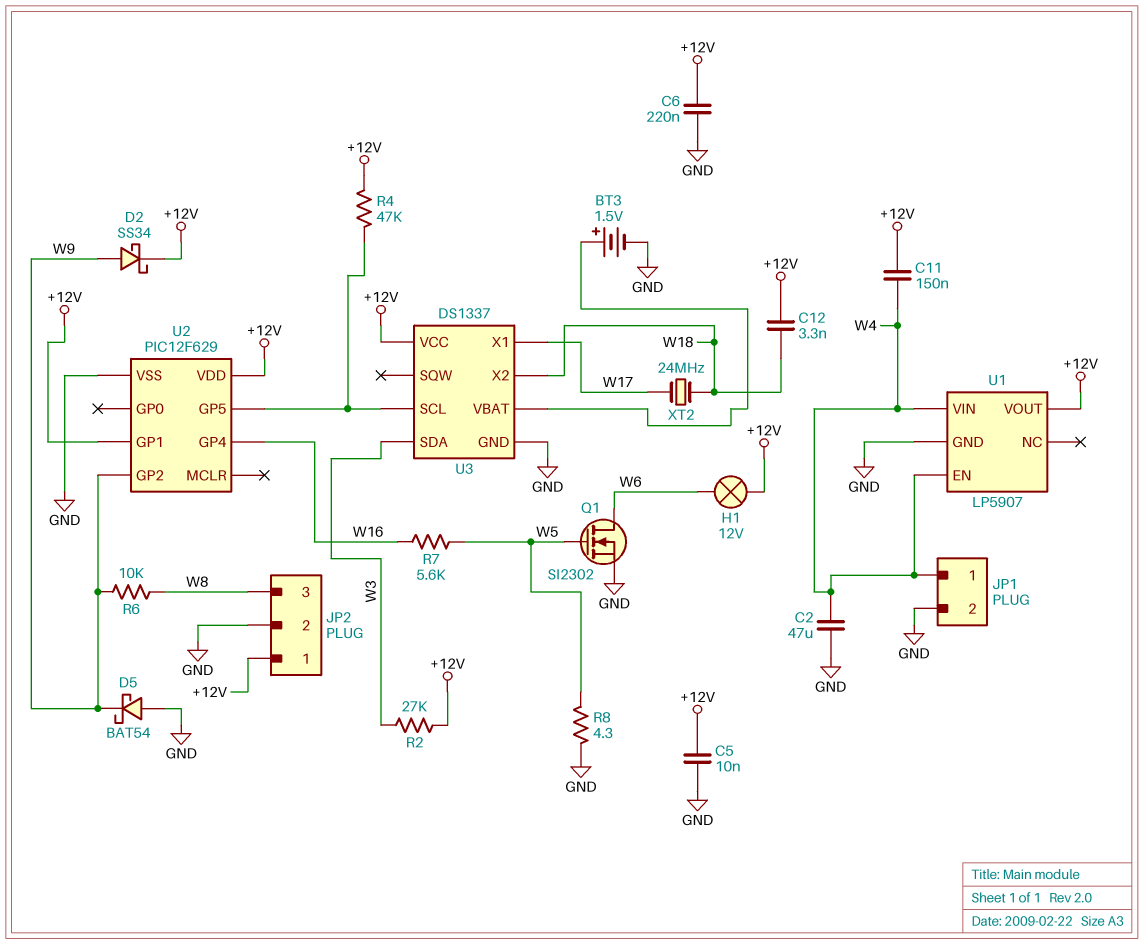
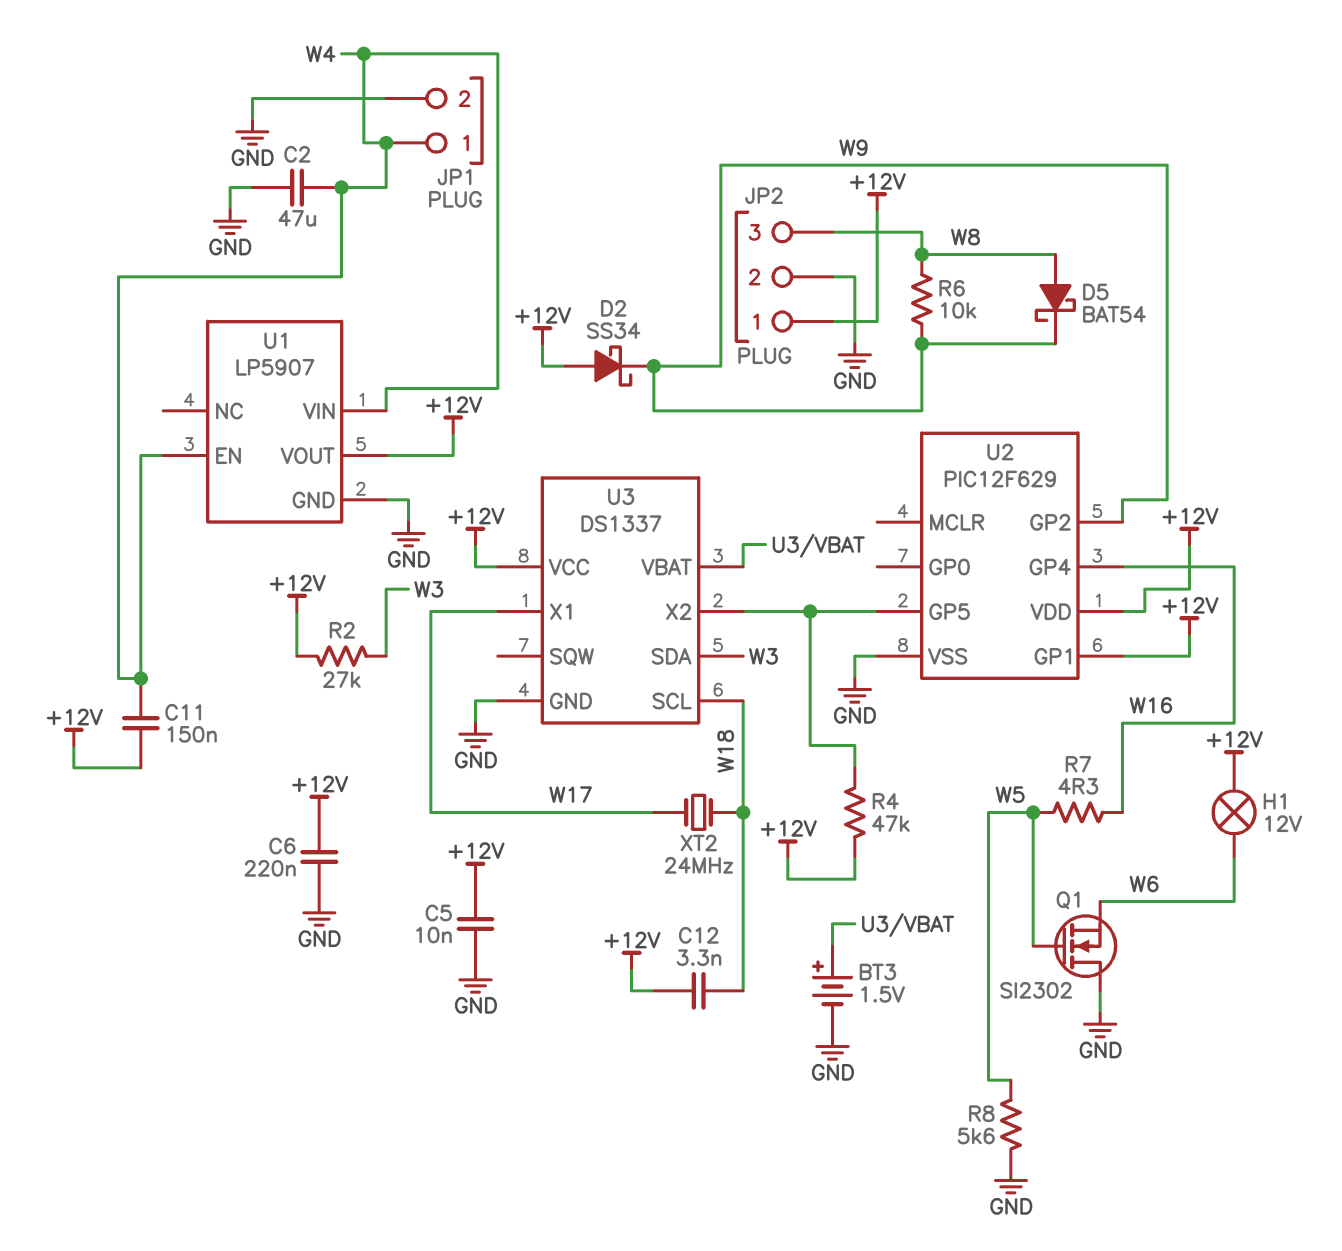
D2: schottky SS34 (A W9, K +12V) -> schottky SS34 (A +12V, K W9)
D5: schottky BAT54 (A GND, K W9) -> schottky BAT54 (A W8, K W9)
Q1: NMOS SI2302 (G W5, D W6, S GND) -> NMOS SI2302 (G W5, D GND, S W6)
R7: 5.6k (W5, W16) -> 4.3 (W5, W16)
R8: 4.3 (GND, W5) -> 5.6k (GND, W5)
U3 pin SCL: U2/GP5 -> W18
U3 pin X2: W18 -> U2/GP5

